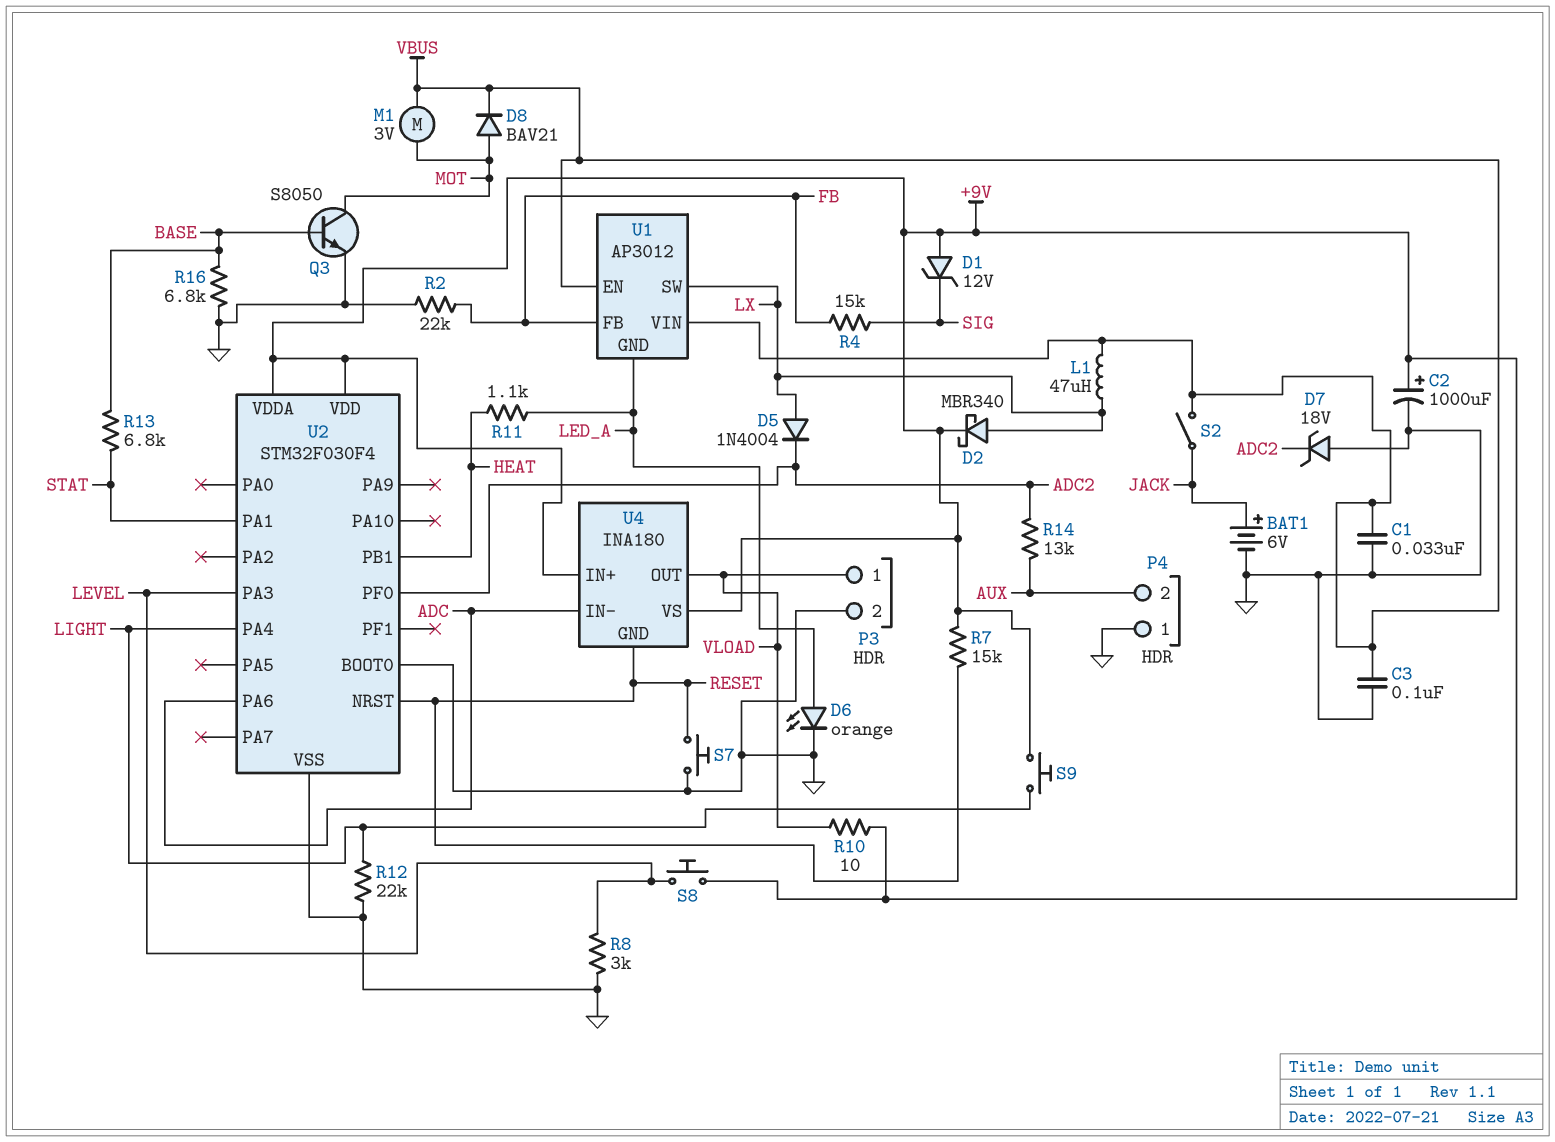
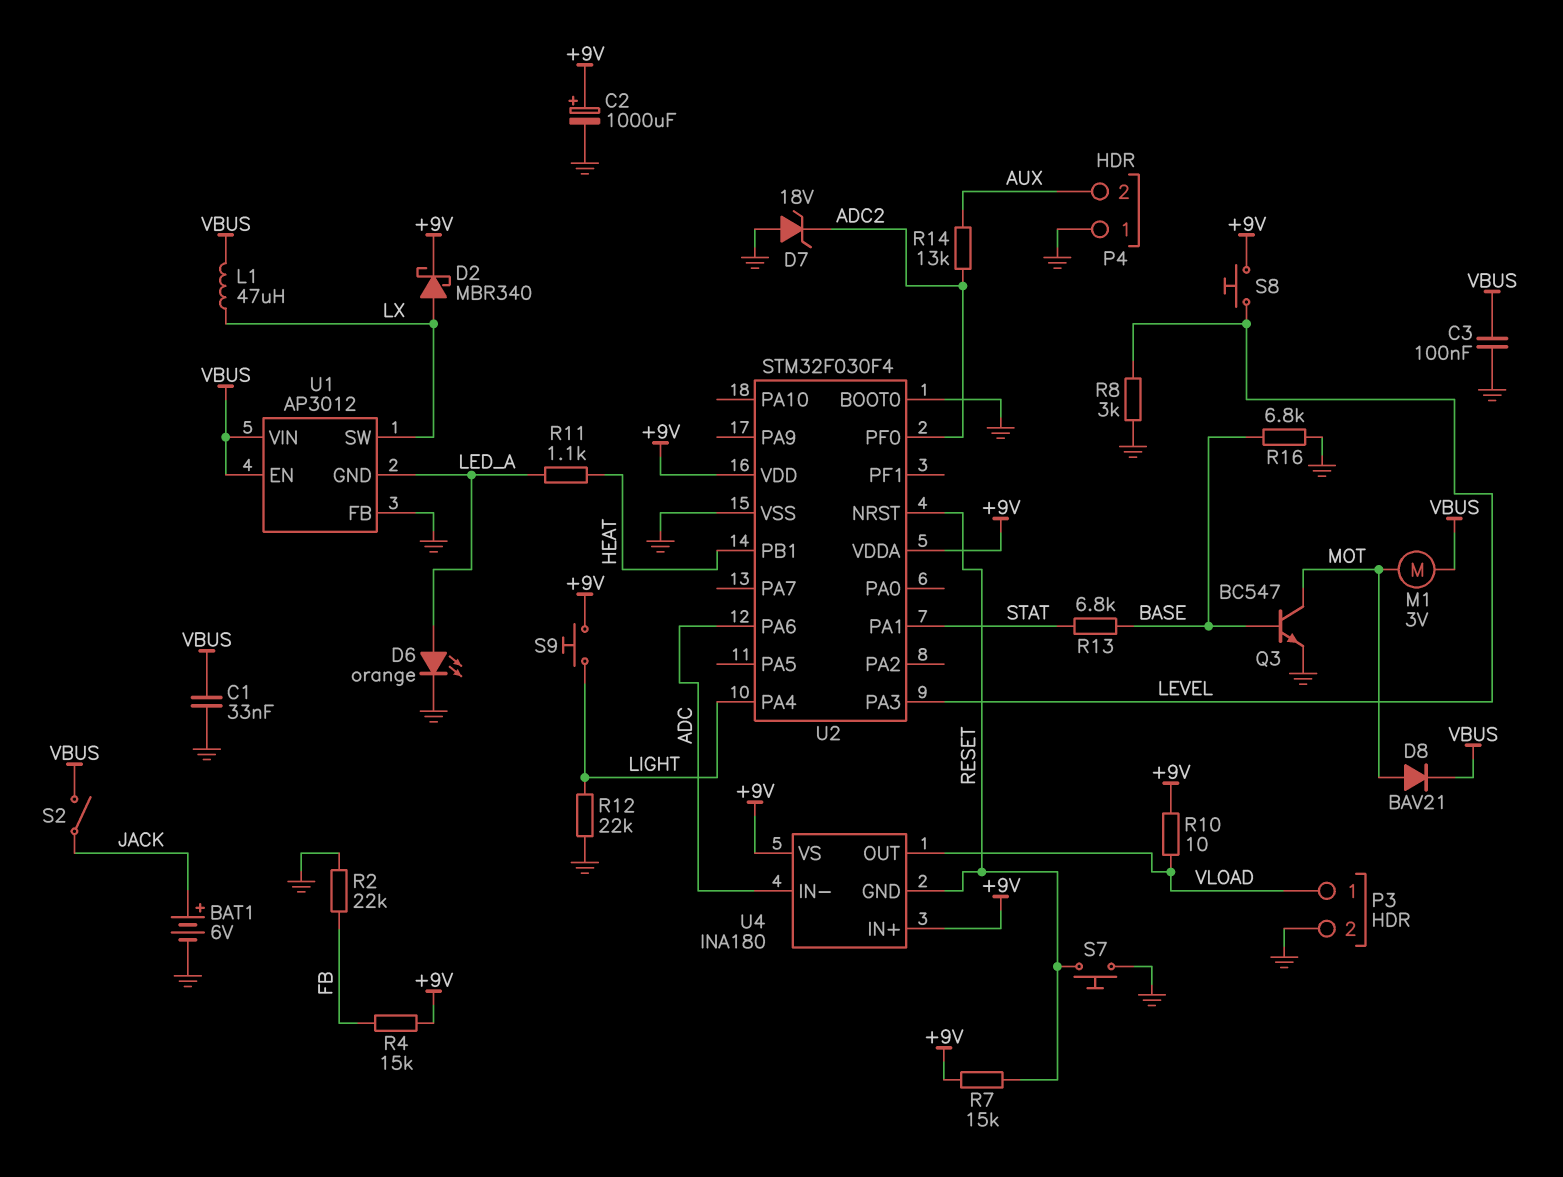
D1: zener 12V (A +9V, K SIG) -> none
D5: diode 1N4004 (A LX, K ADC2) -> none
Q3: NPN S8050 (B BASE, C MOT, E GND) -> NPN BC547 (B BASE, C MOT, E GND)
R4: 15k (FB, SIG) -> 15k (+9V, FB)
U1 pin FB: FB -> GND

